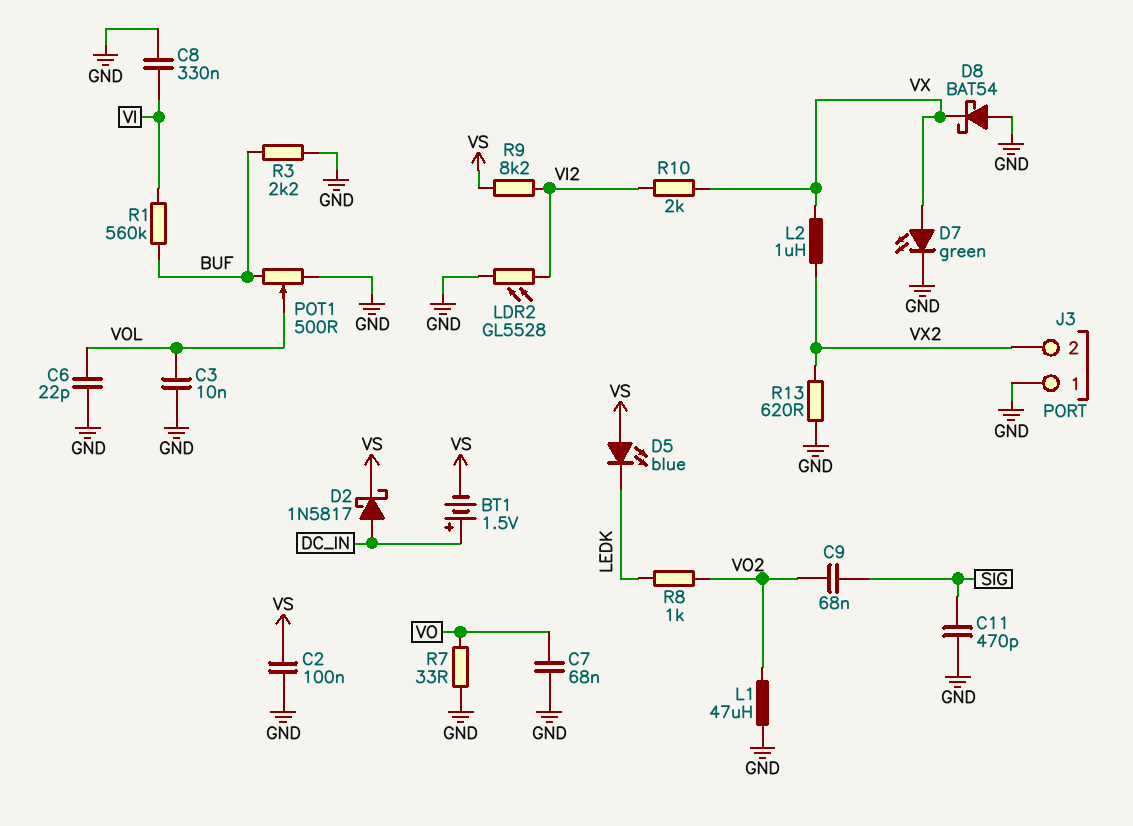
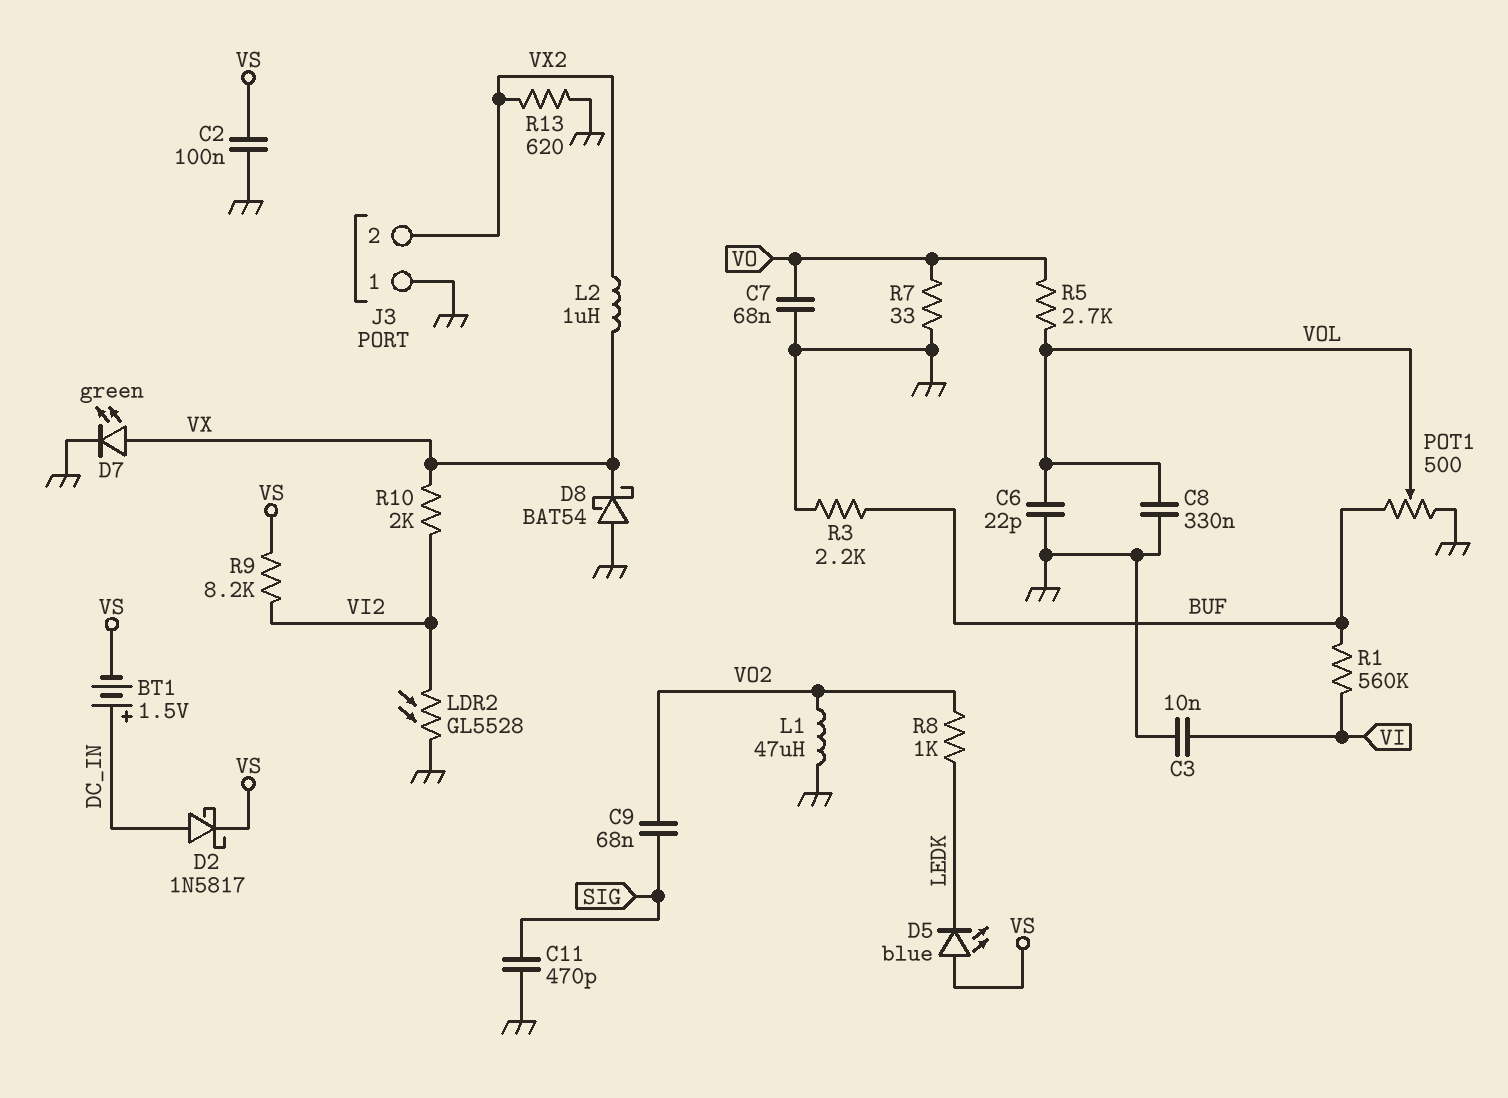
C3: 10nF (GND, VOL) -> 10nF (GND, VI)
C8: 330nF (GND, VI) -> 330nF (GND, VOL)
R5: none -> 2.7k (VO, VOL)

